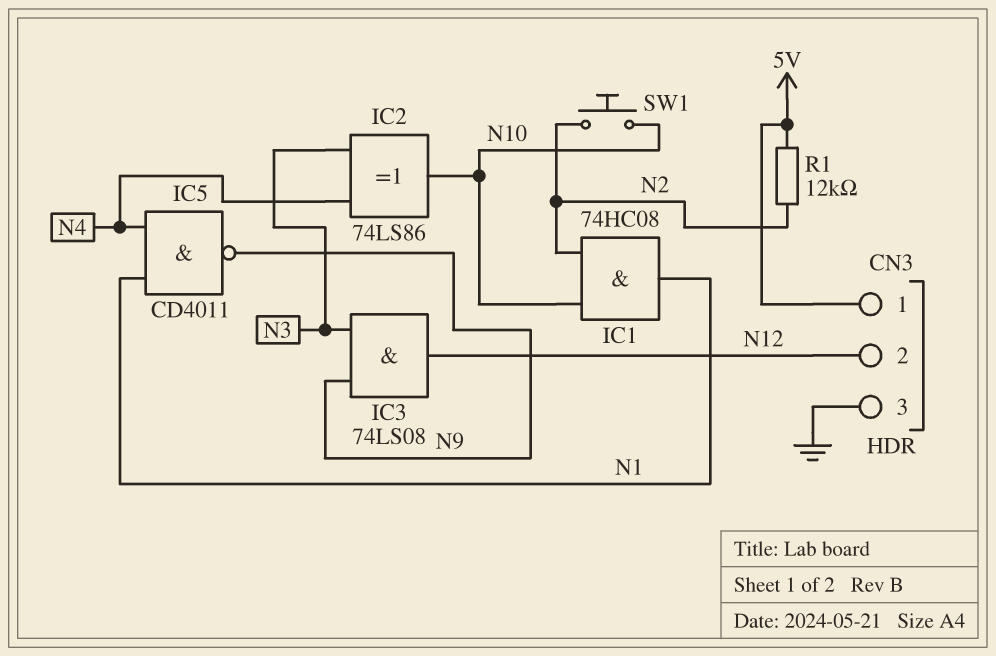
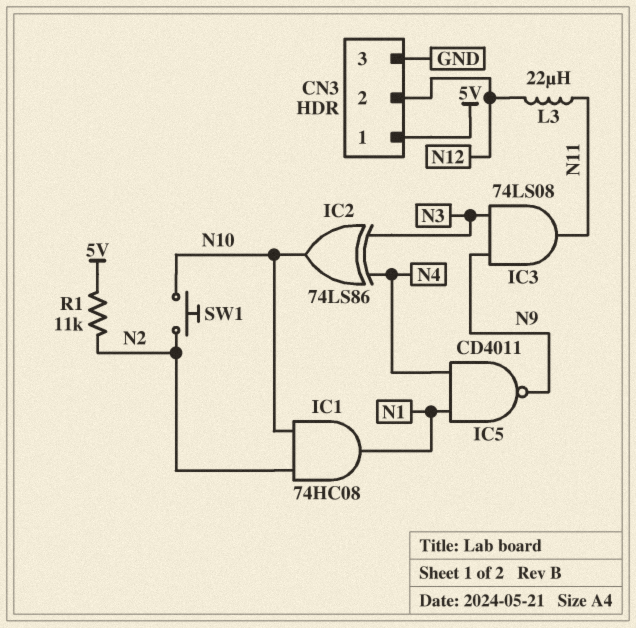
IC3: AND 74LS08 (in N3, in N9, out N12) -> AND 74LS08 (in N3, in N9, out N11)
L3: none -> 22uH (N11, N12)
R1: 12k (5V, N2) -> 11k (5V, N2)

